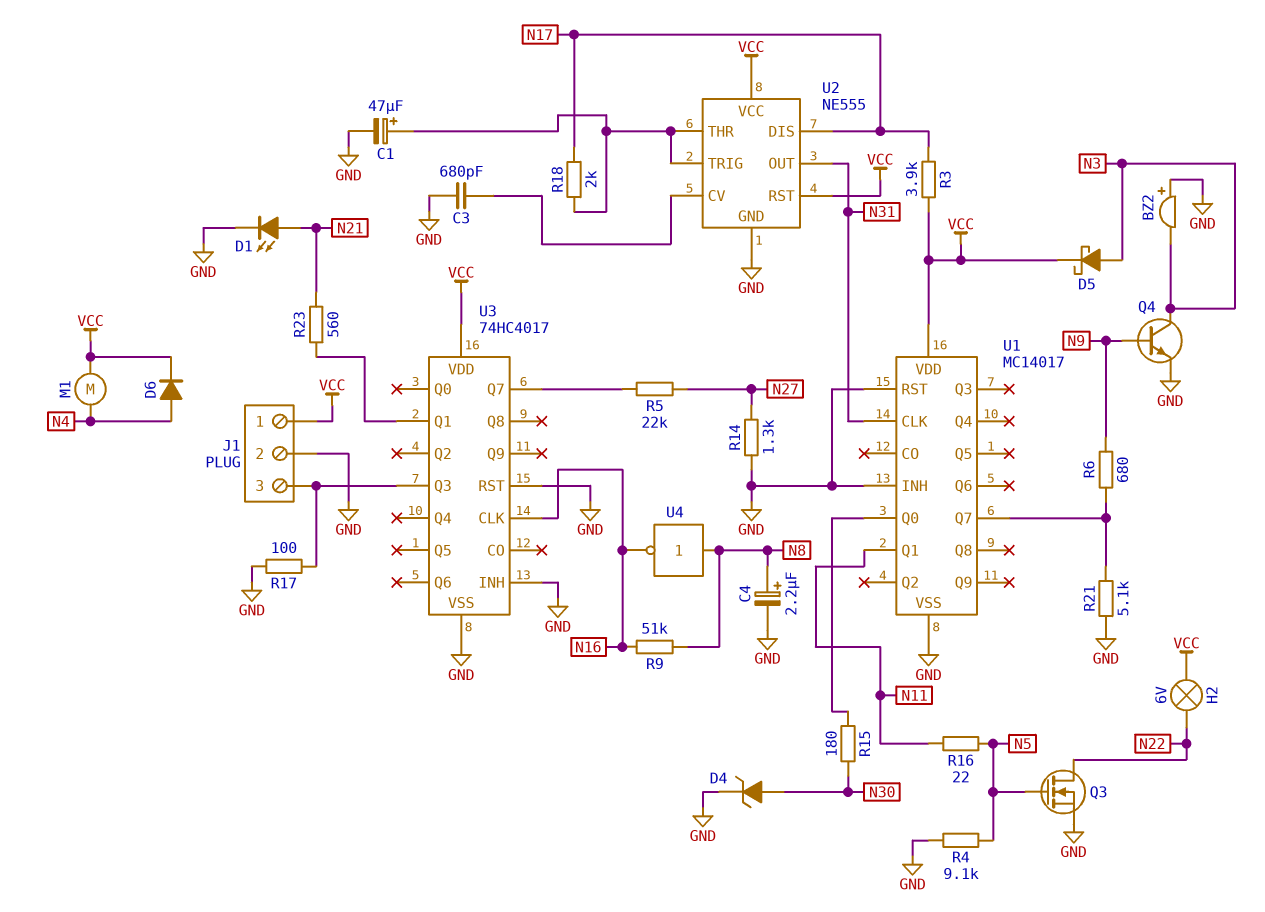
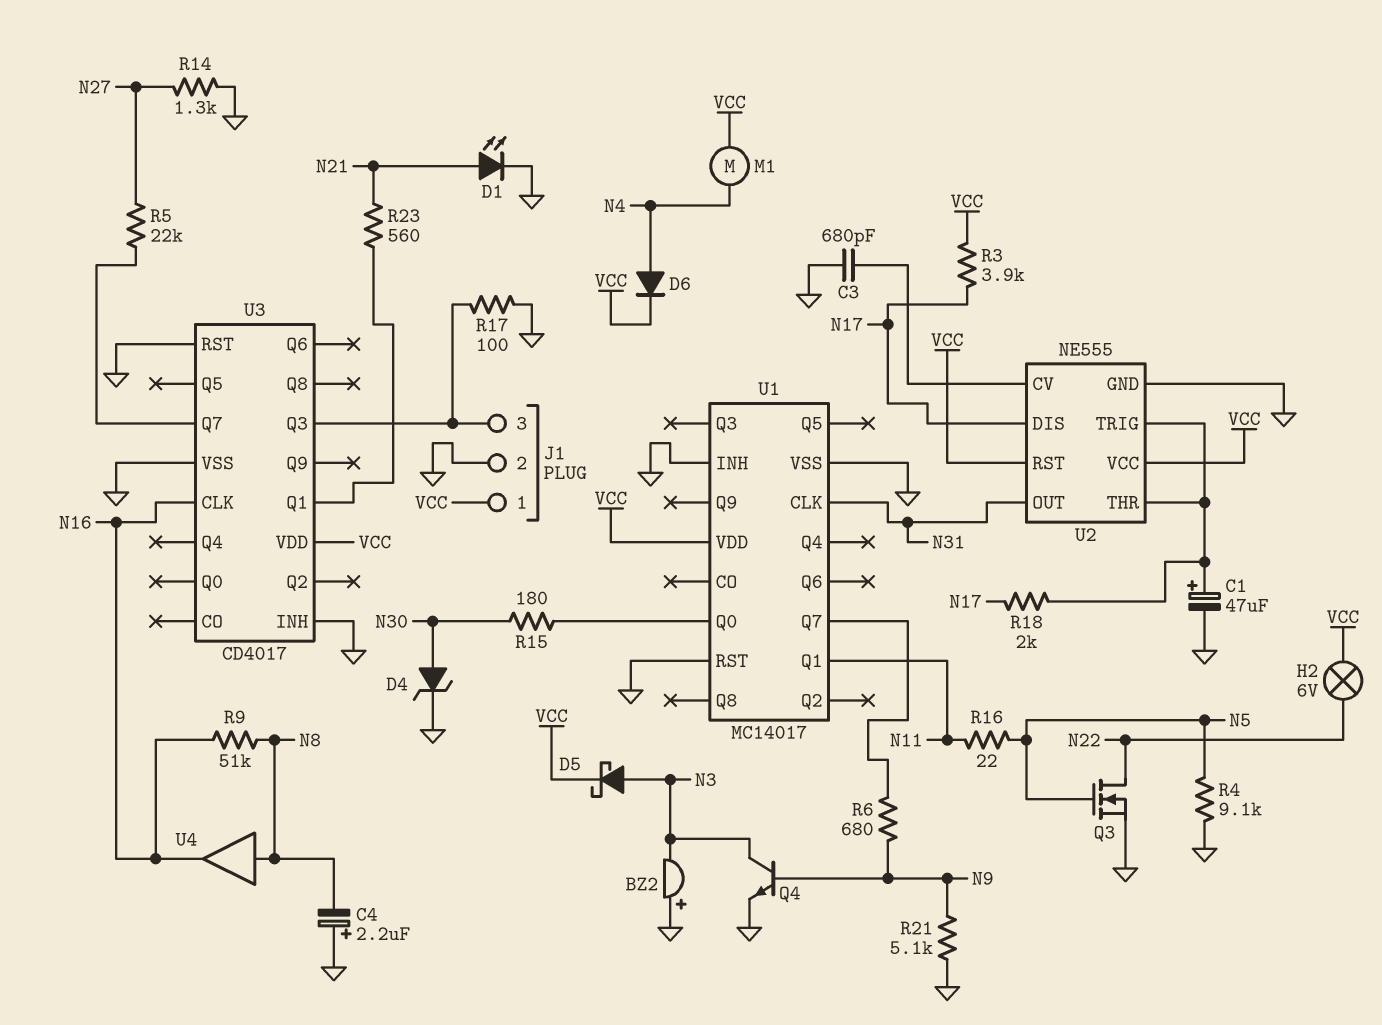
C4: 2.2uF (plus N8, minus GND) -> 2.2uF (plus GND, minus N8)
R21: 5.1k (GND, U1/Q7) -> 5.1k (GND, N9)
U3: 74HC4017 -> CD4017
U4: NOT (in N8, out N16) -> buffer (in N8, out N16)

